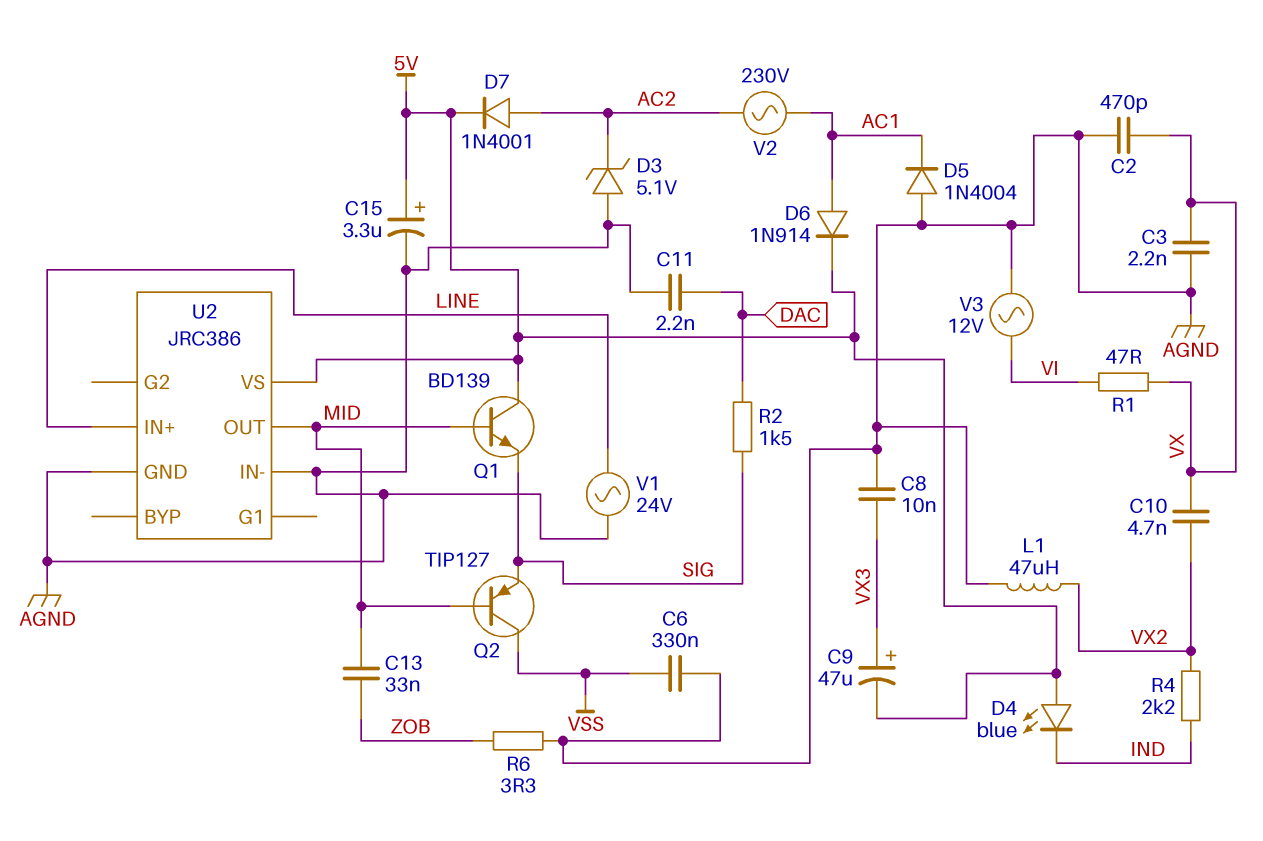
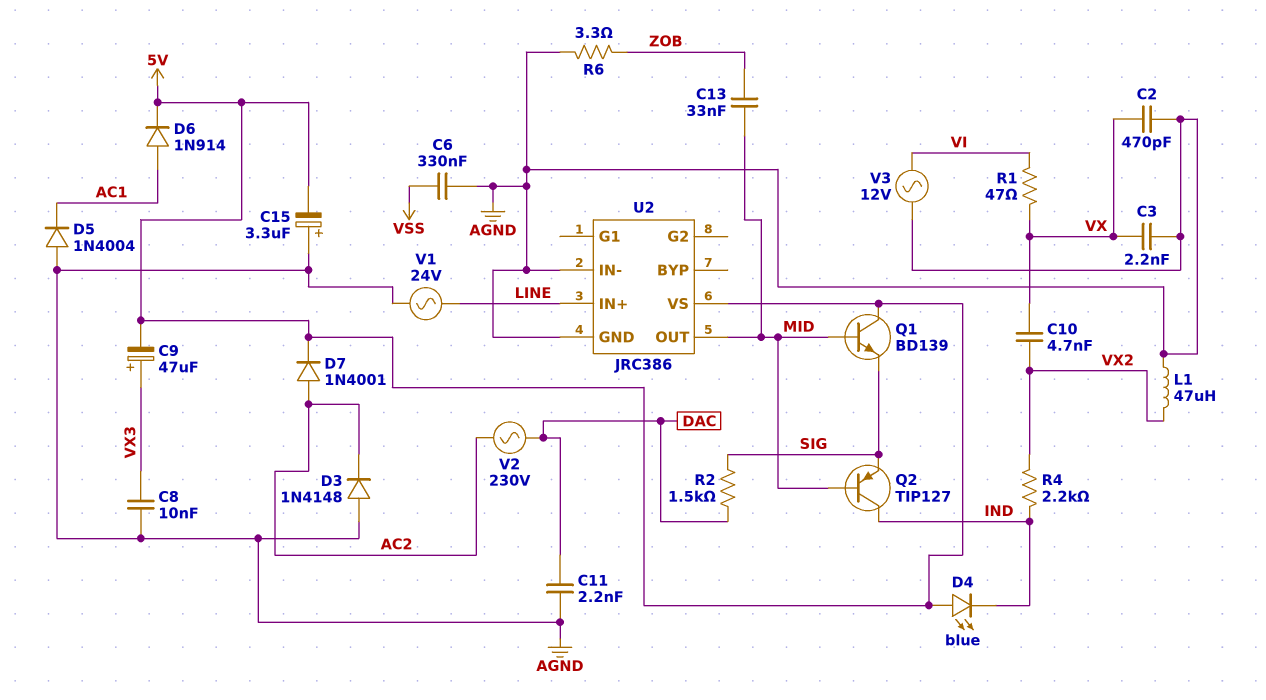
C15: 3.3uF (plus 5V, minus AGND) -> 3.3uF (plus AGND, minus 5V)
D3: zener 5.1V (A AGND, K AC2) -> diode 1N4148 (A AGND, K AC2)
Q2: PNP TIP127 (B MID, C VSS, E SIG) -> PNP TIP127 (B MID, C IND, E SIG)
V2: AC 230V (AC1, AC2) -> AC 230V (AC2, DAC)

